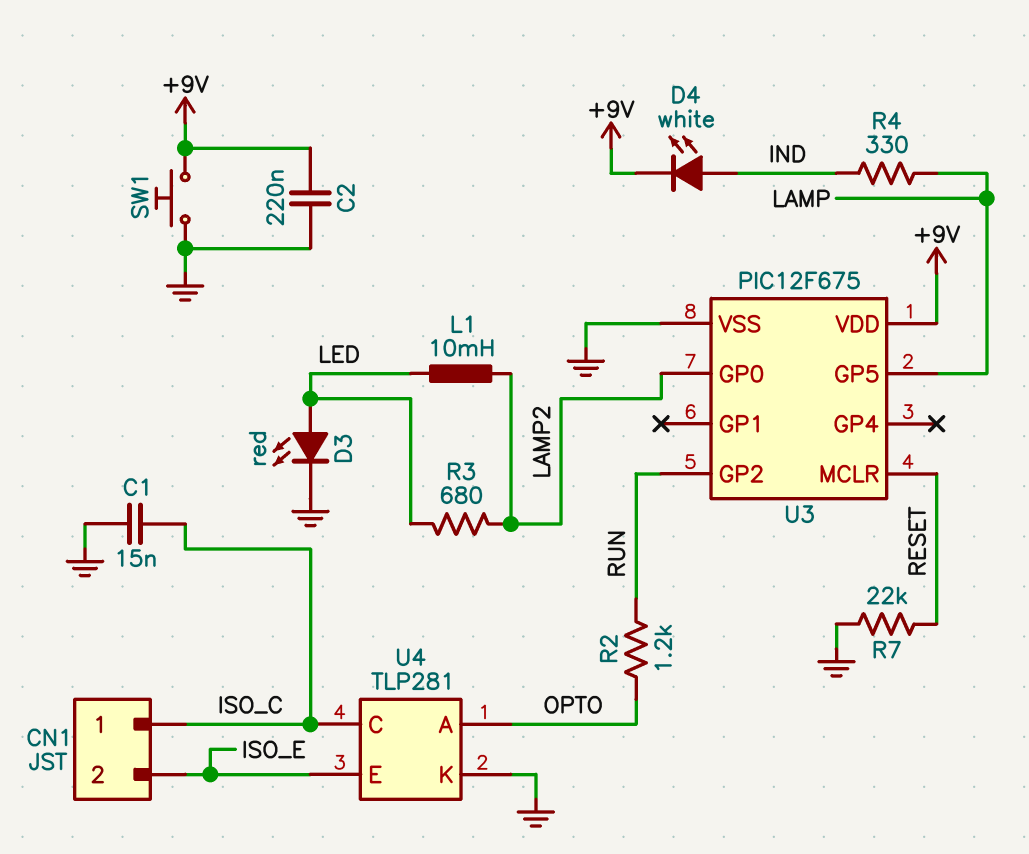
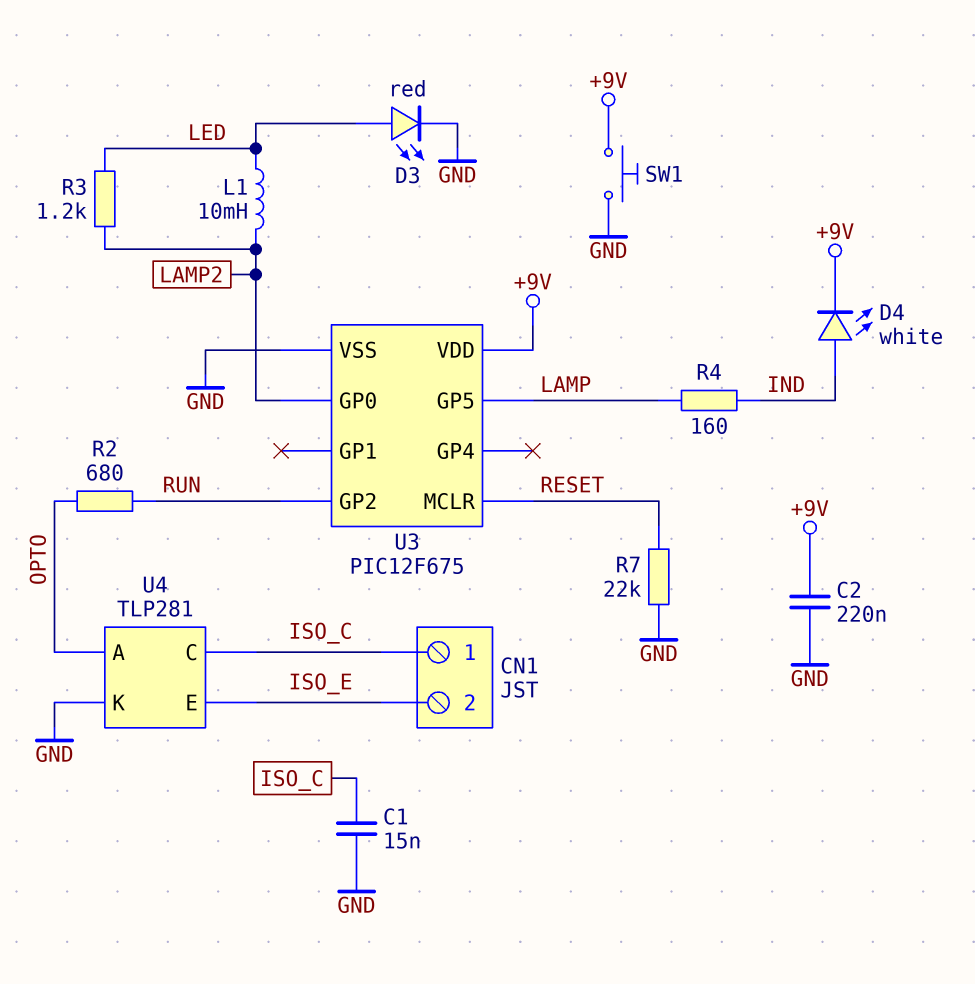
R2: 1.2k (OPTO, RUN) -> 680 (OPTO, RUN)
R3: 680 (LAMP2, LED) -> 1.2k (LAMP2, LED)
R4: 330 (IND, LAMP) -> 160 (IND, LAMP)

